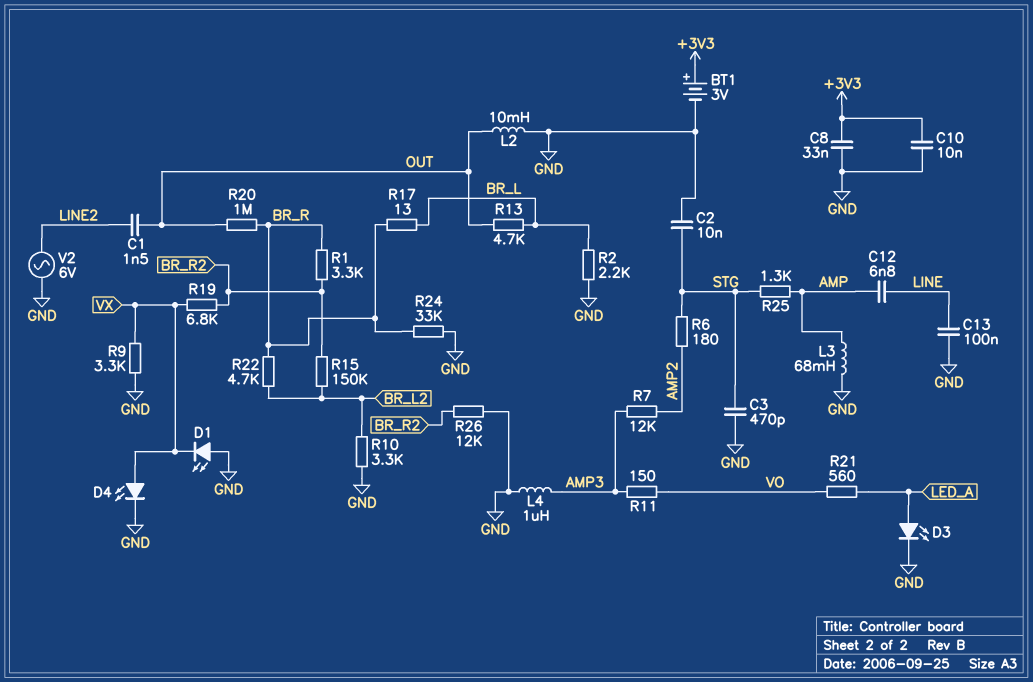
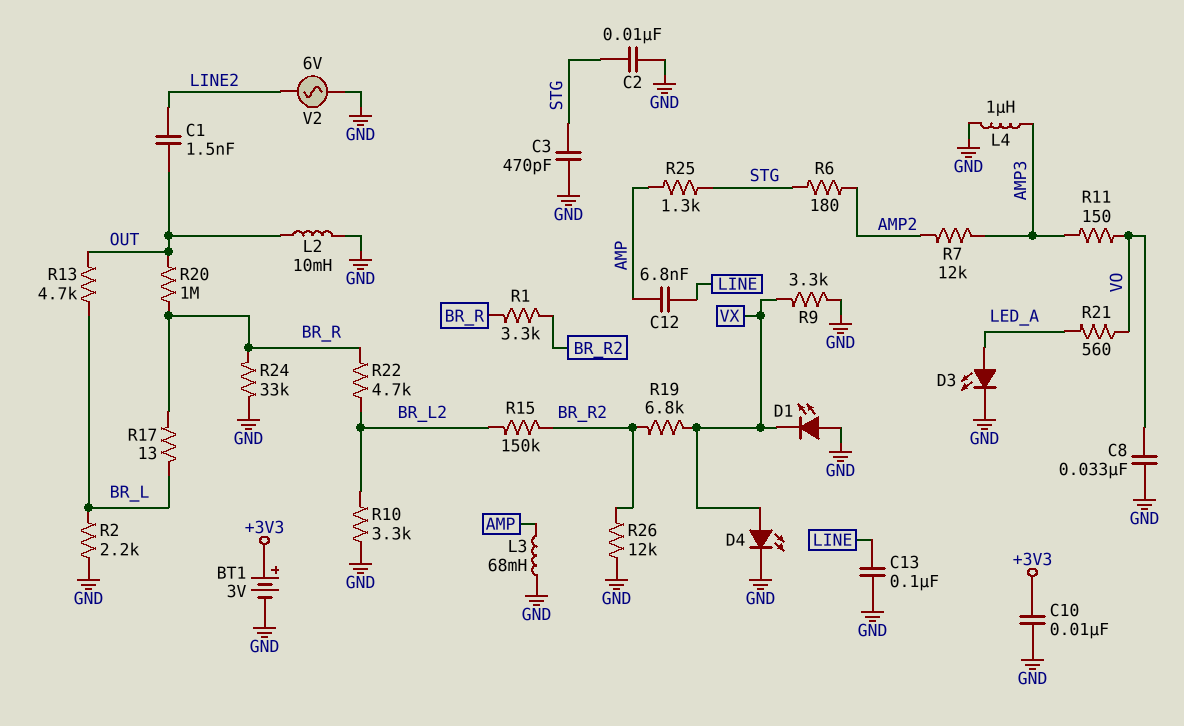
C8: 33nF (+3V3, GND) -> 33nF (GND, VO)

